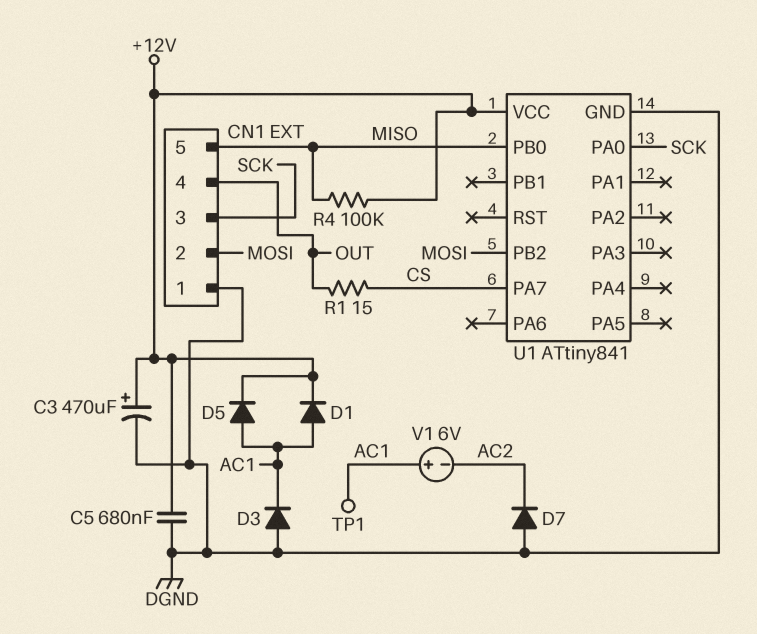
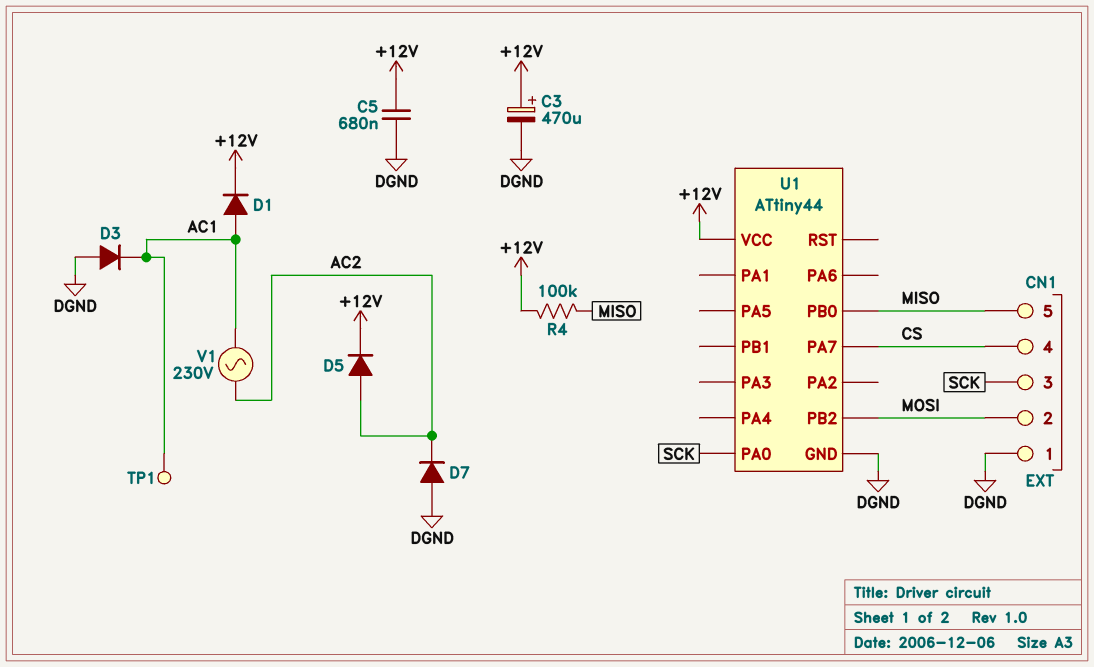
CN1 pin 4: OUT -> CS
D5: diode (A AC1, K +12V) -> diode (A AC2, K +12V)
R1: 15 (CS, OUT) -> none
U1: ATtiny841 -> ATtiny44
V1: 6V (plus AC1, minus AC2) -> AC 230V (AC1, AC2)

